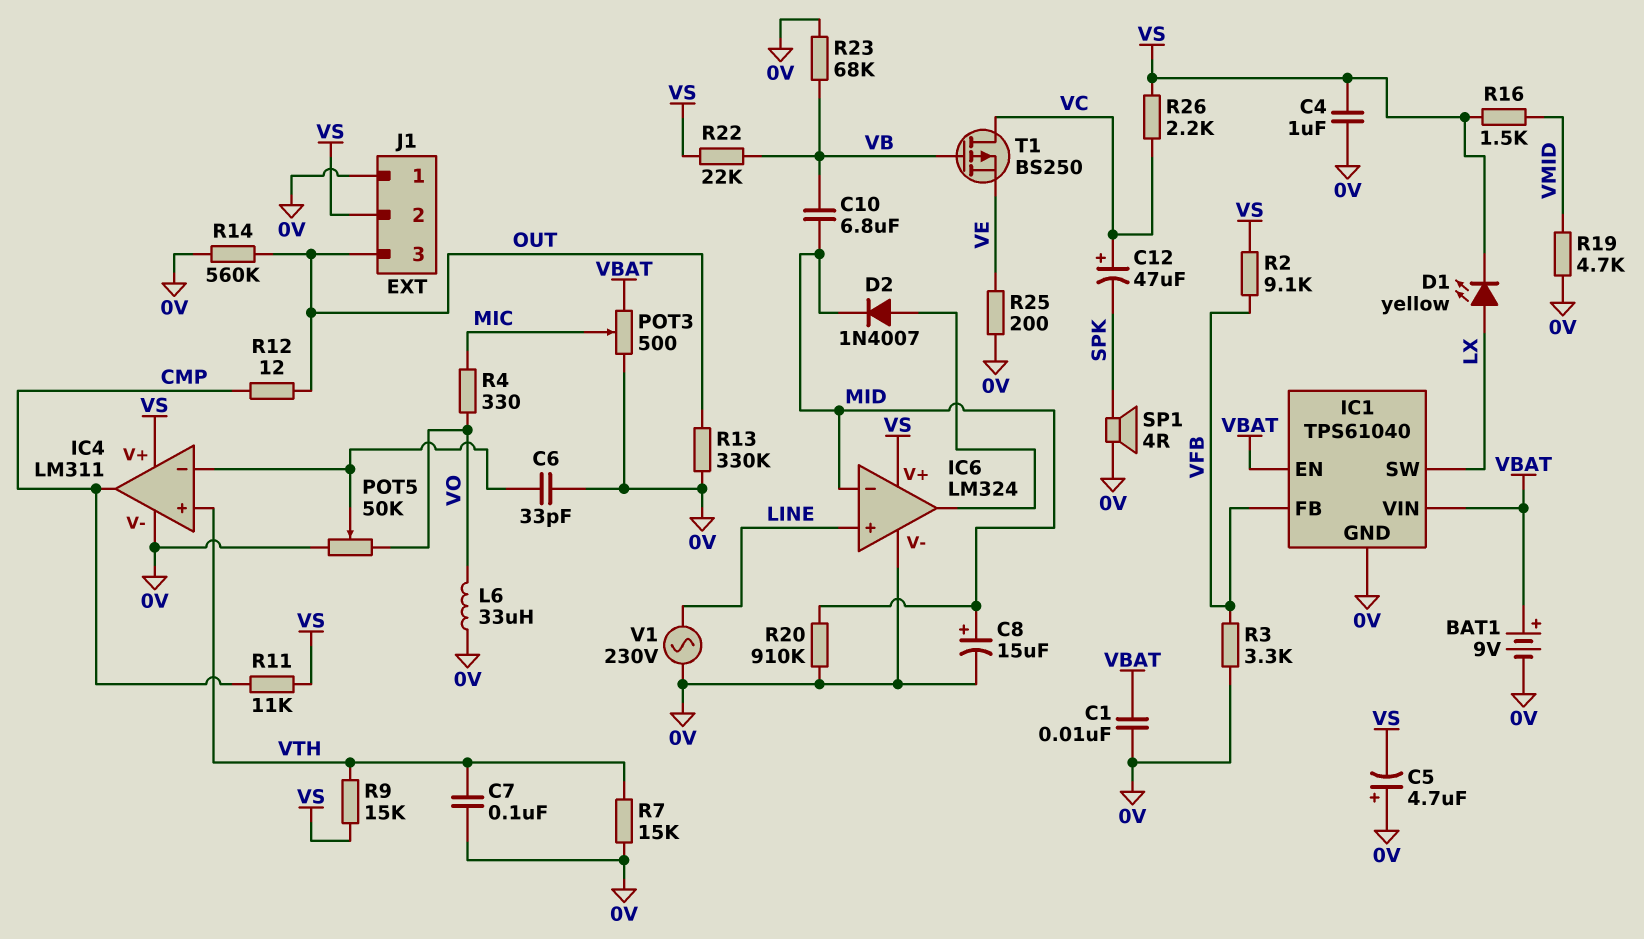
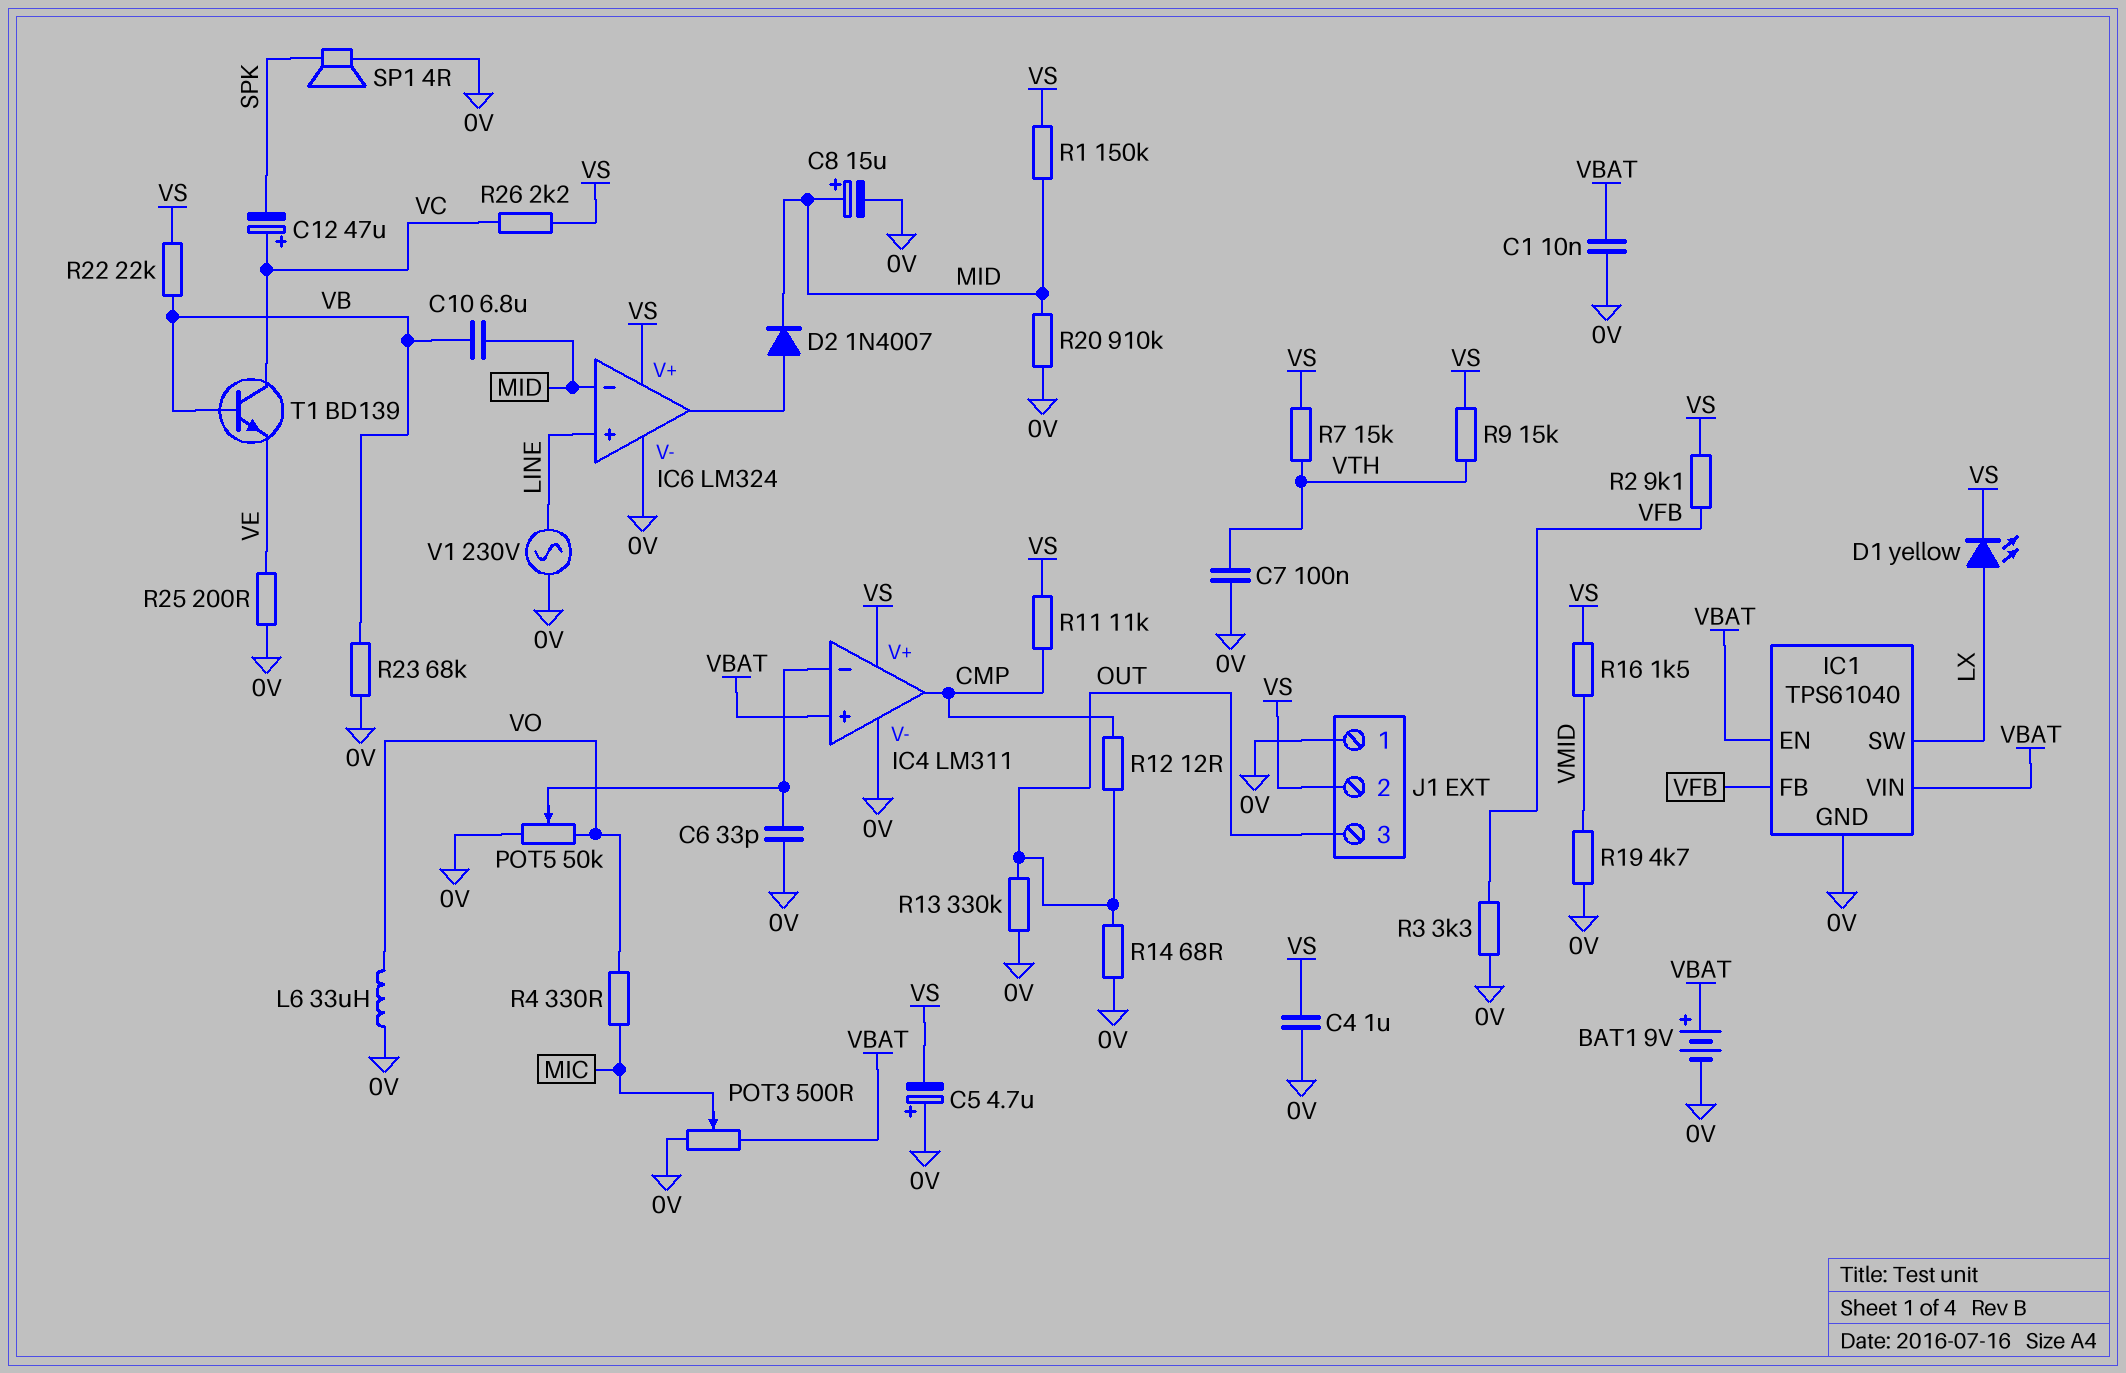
IC4 pin in+: VTH -> VBAT
R1: none -> 150k (MID, VS)
R7: 15k (0V, VTH) -> 15k (VS, VTH)
R14: 560k (0V, OUT) -> 68 (0V, OUT)
T1: PMOS BS250 (G VB, D VC, S VE) -> NPN BD139 (B VB, C VC, E VE)

